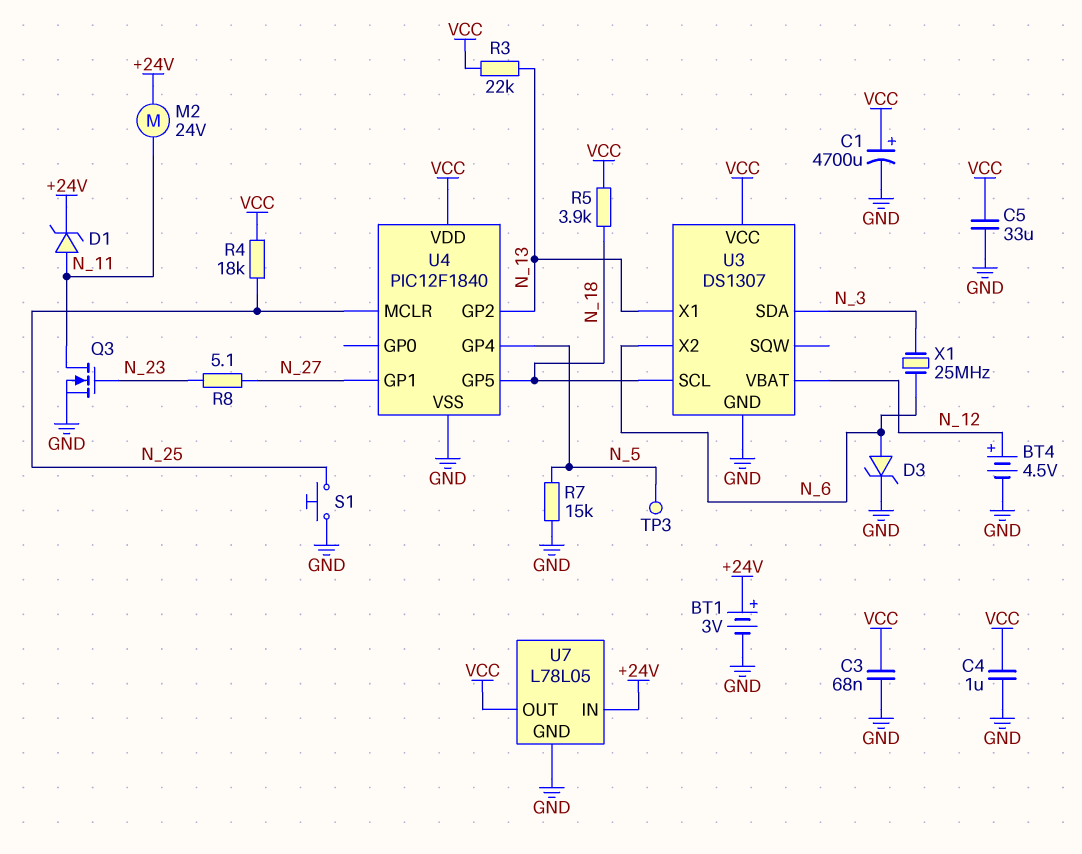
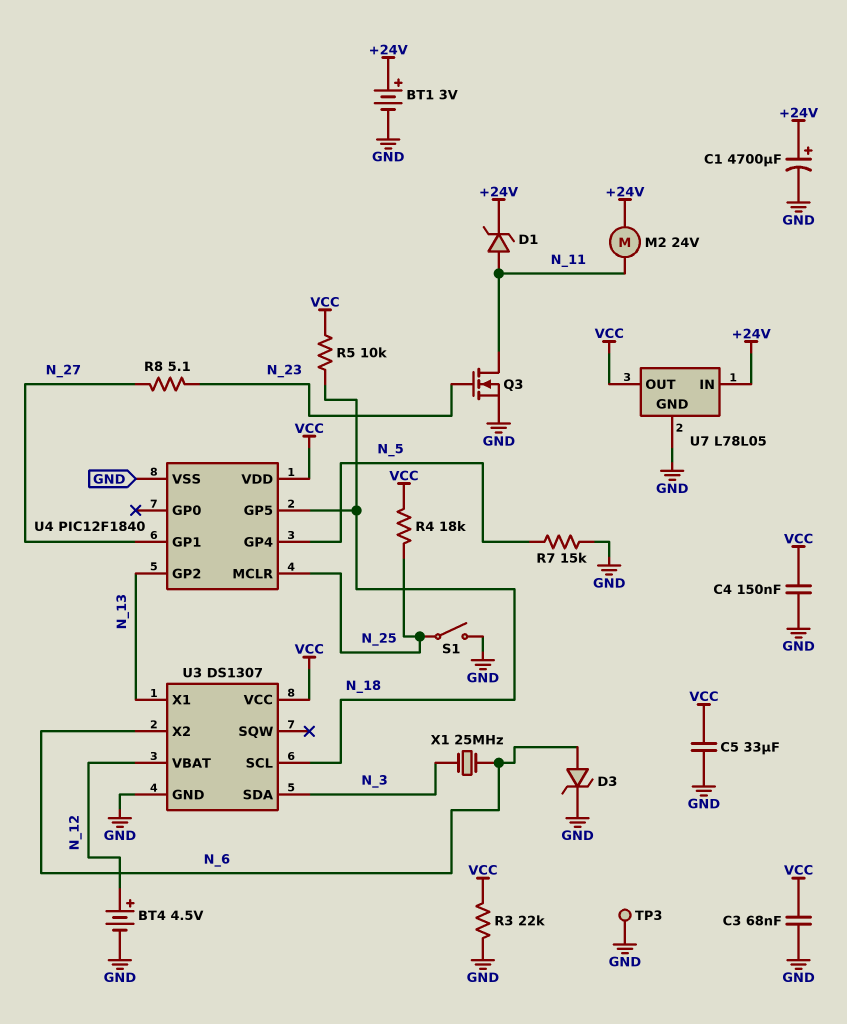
C1: 4700uF (plus VCC, minus GND) -> 4700uF (plus +24V, minus GND)
C4: 1uF (GND, VCC) -> 150nF (GND, VCC)
R3: 22k (N_13, VCC) -> 22k (GND, VCC)
R5: 3.9k (N_18, VCC) -> 10k (N_18, VCC)
S1: button (GND, N_25) -> switch (GND, N_25)
TP3: test point (N_5) -> test point (GND)

